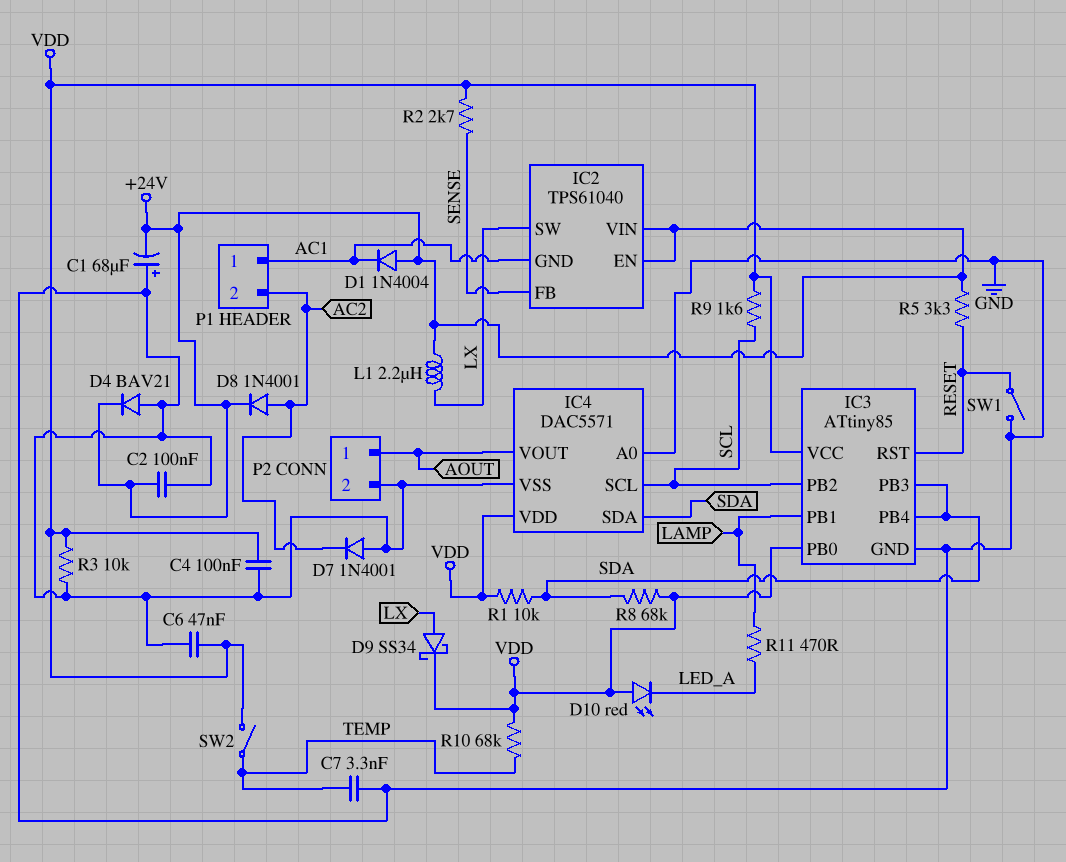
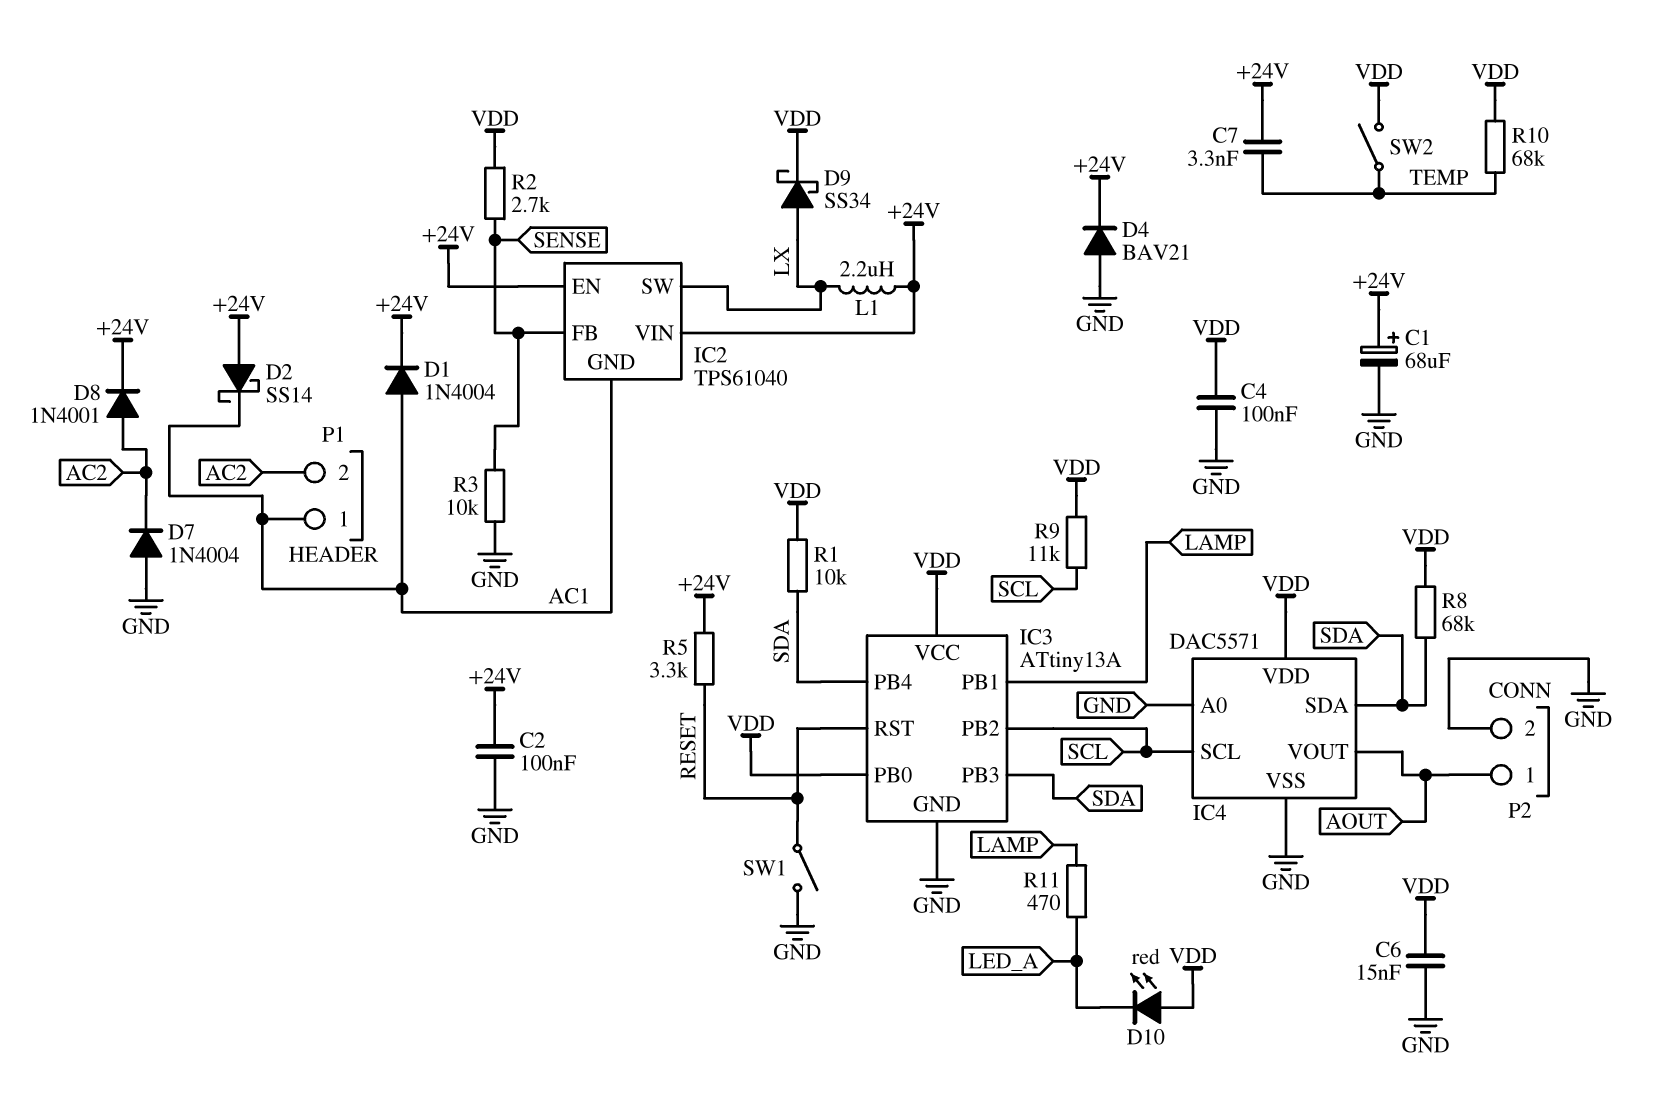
C1: 68uF (plus GND, minus +24V) -> 68uF (plus +24V, minus GND)
C6: 47nF (GND, VDD) -> 15nF (GND, VDD)
C7: 3.3nF (GND, TEMP) -> 3.3nF (+24V, TEMP)
D1: diode 1N4004 (A +24V, K AC1) -> diode 1N4004 (A AC1, K +24V)
D2: none -> schottky SS14 (A +24V, K AC1)
D7: diode 1N4001 (A GND, K AC2) -> diode 1N4004 (A GND, K AC2)
IC3: ATtiny85 -> ATtiny13A
R3: 10k (GND, VDD) -> 10k (GND, SENSE)
R9: 1.6k (SCL, VDD) -> 11k (SCL, VDD)

